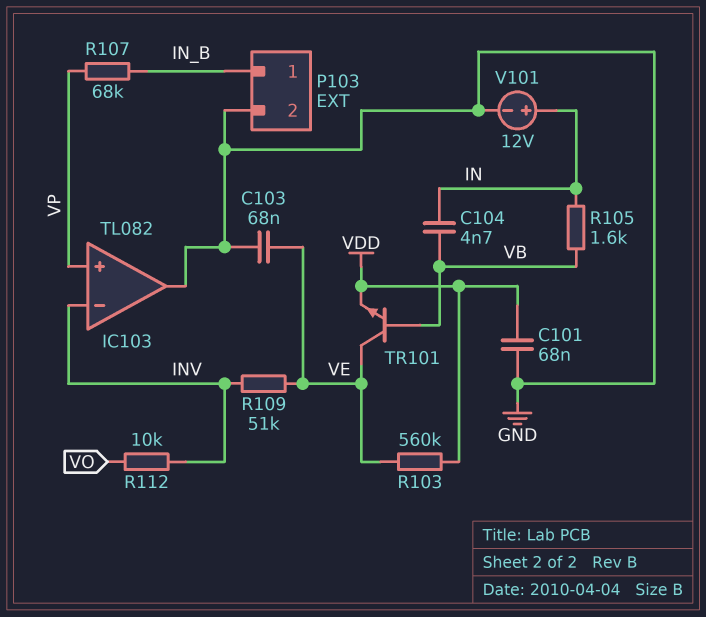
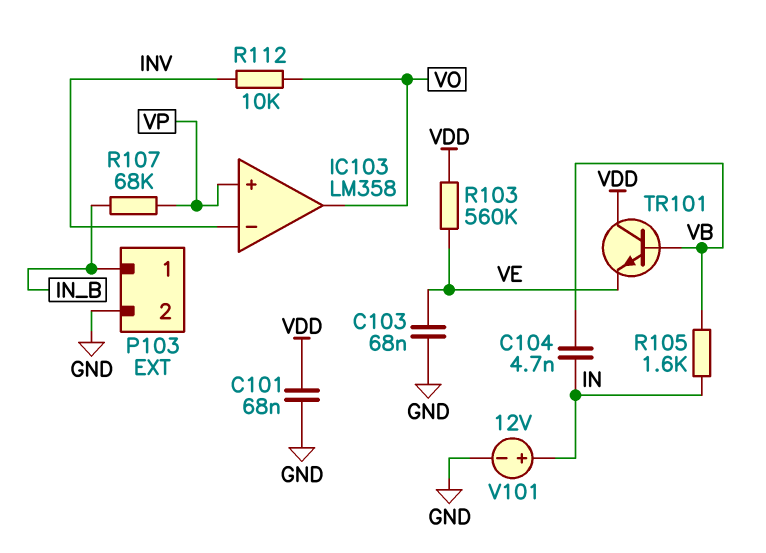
IC103: TL082 -> LM358
IC103 pin out: GND -> VO
R109: 51k (INV, VE) -> none
TR101: NPN (B VB, C VE, E VDD) -> NPN (B VB, C VDD, E VE)

